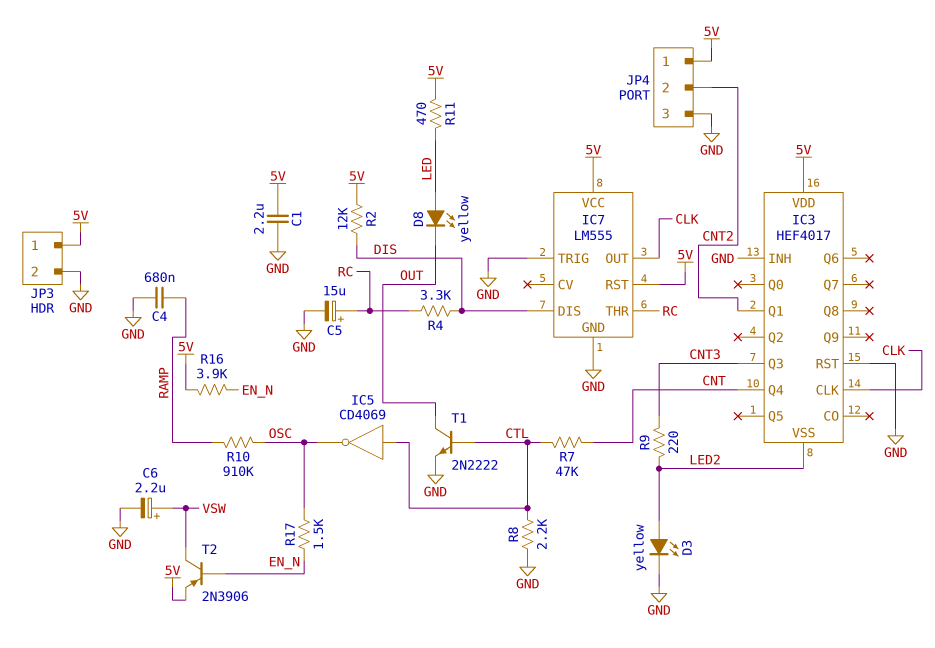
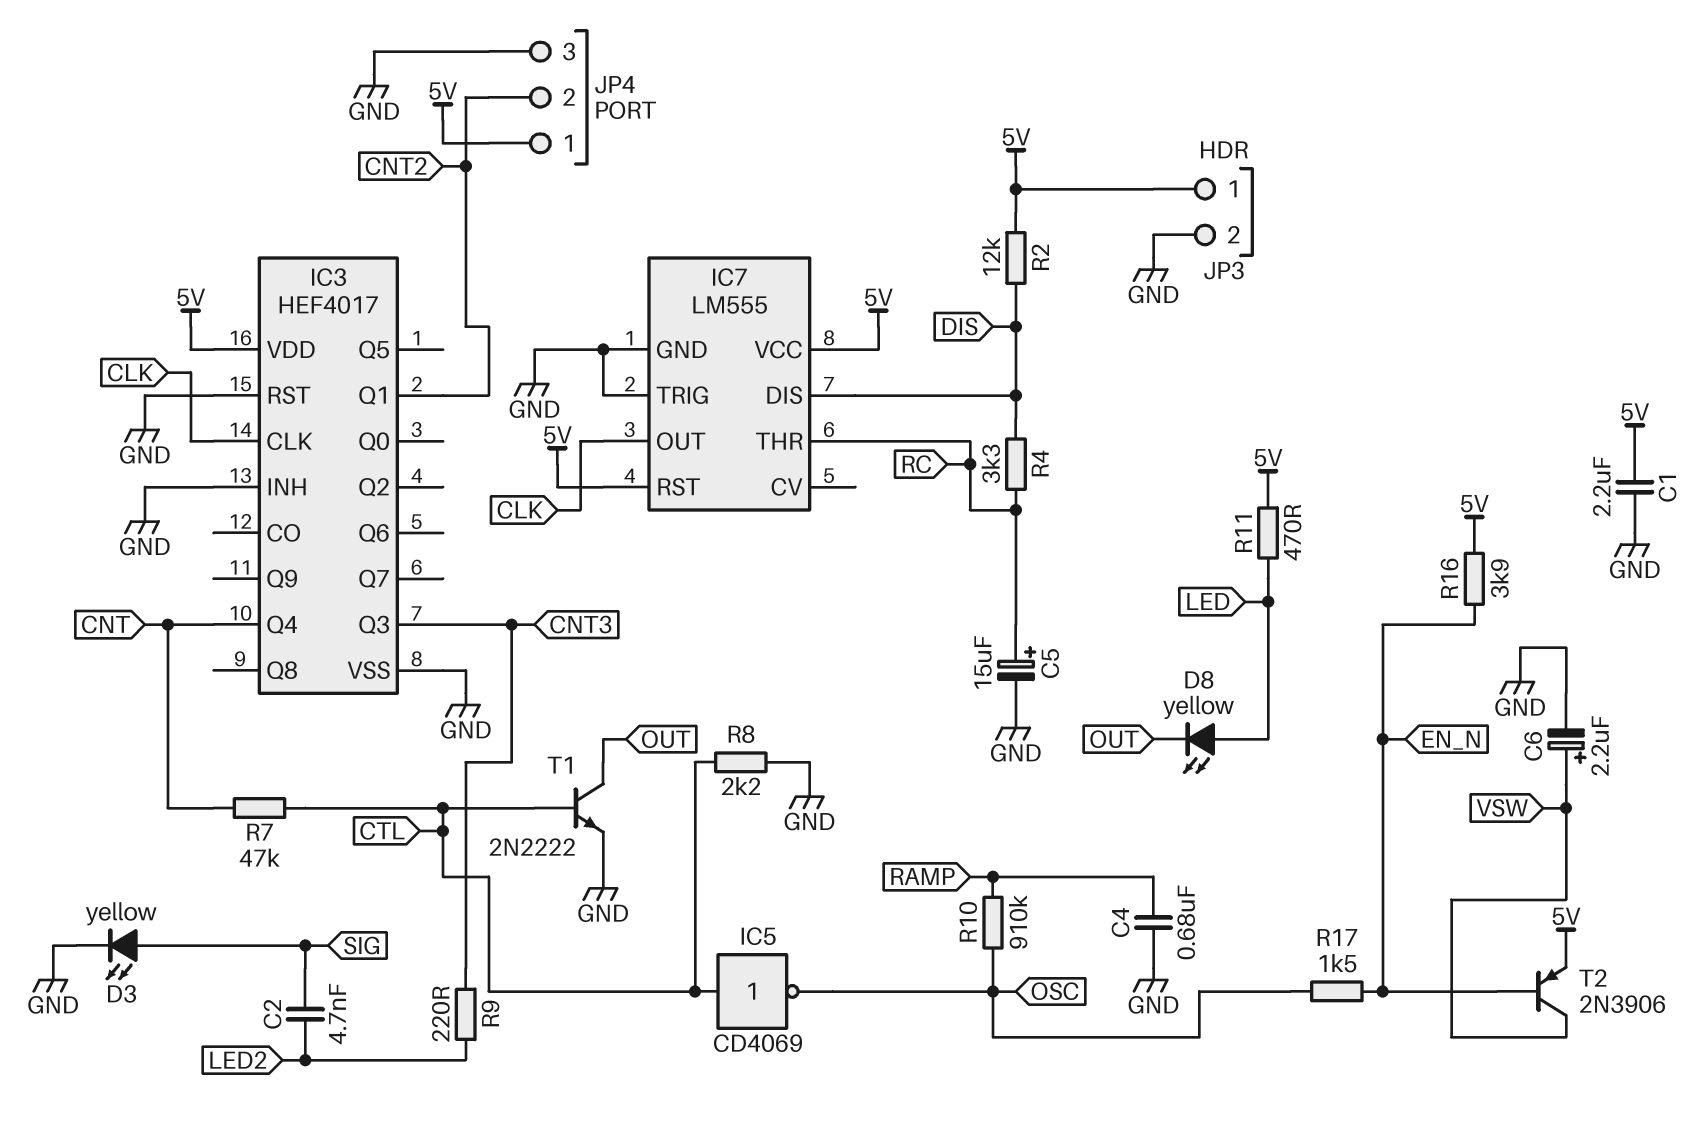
C2: none -> 4.7nF (LED2, SIG)
D3: LED yellow (A LED2, K GND) -> LED yellow (A SIG, K GND)
IC3 pin VSS: LED2 -> GND

